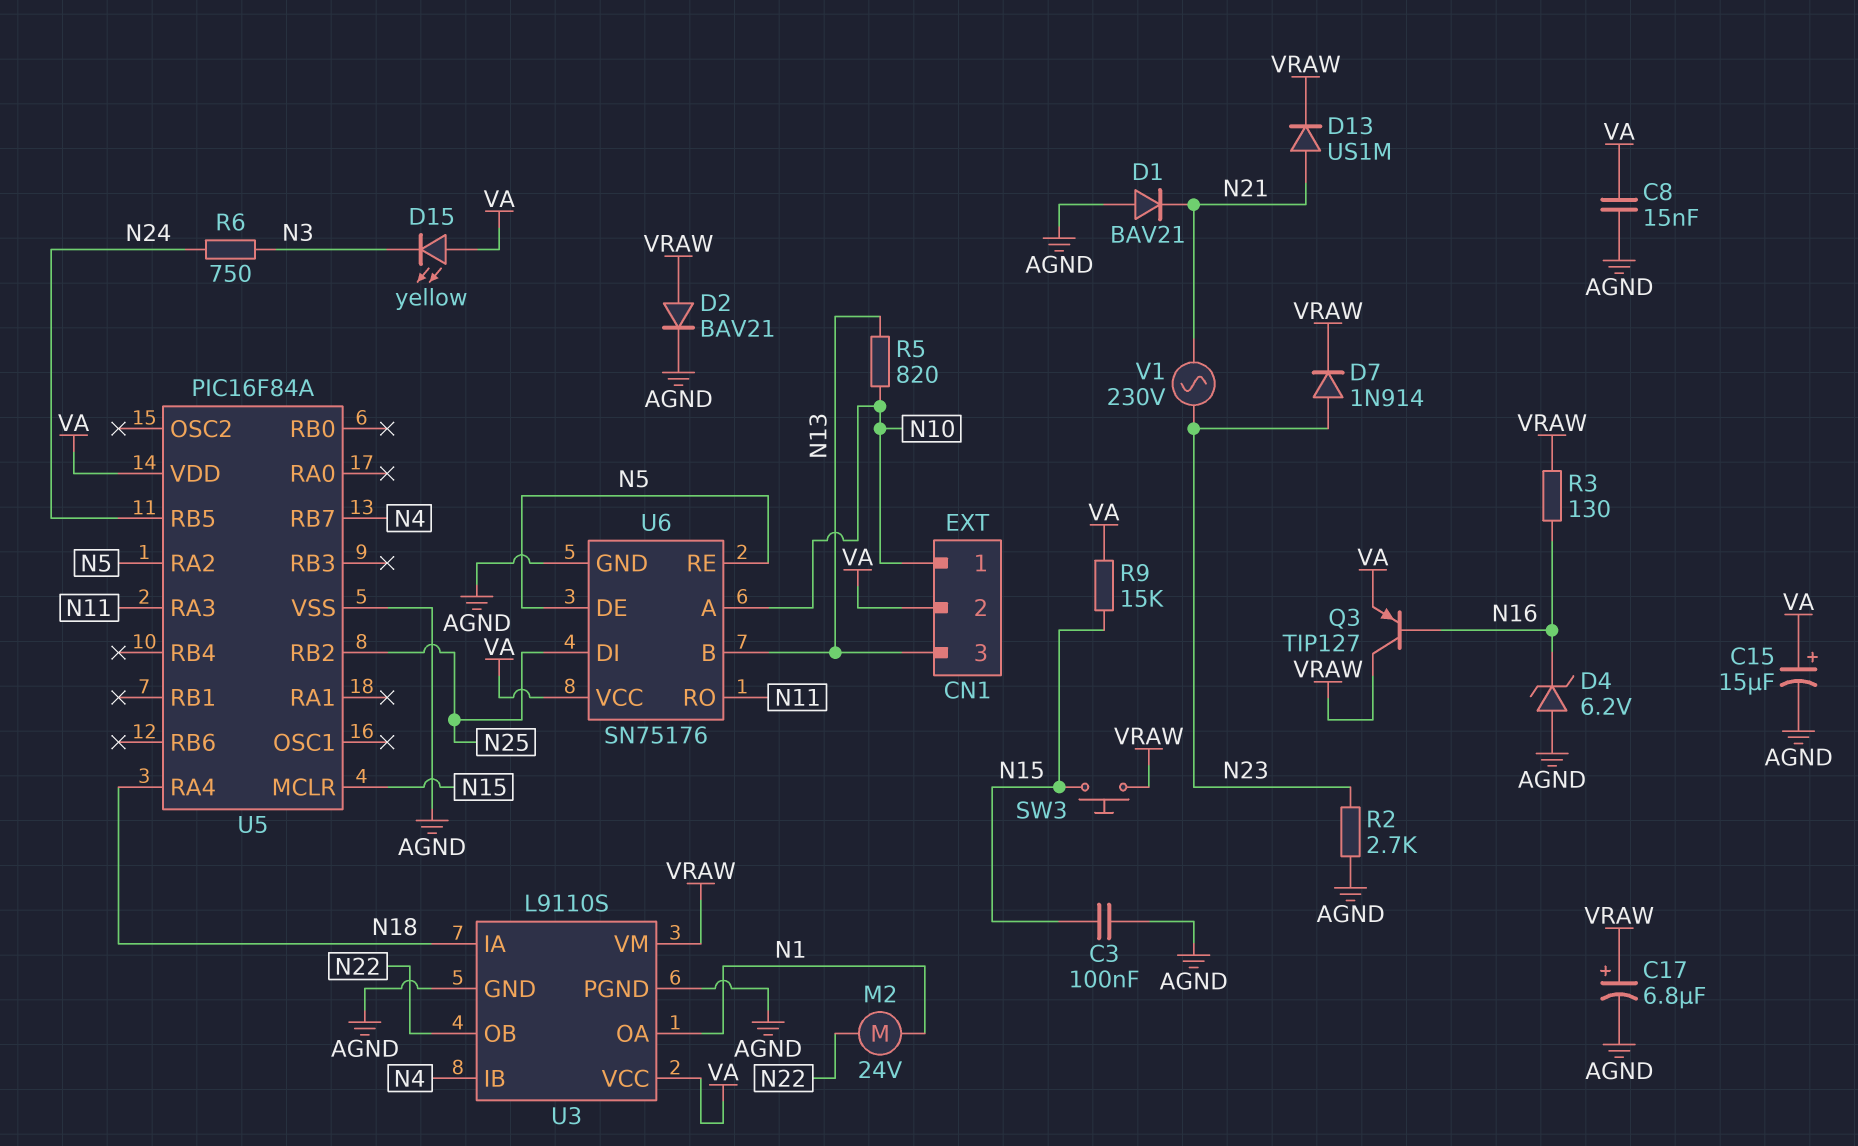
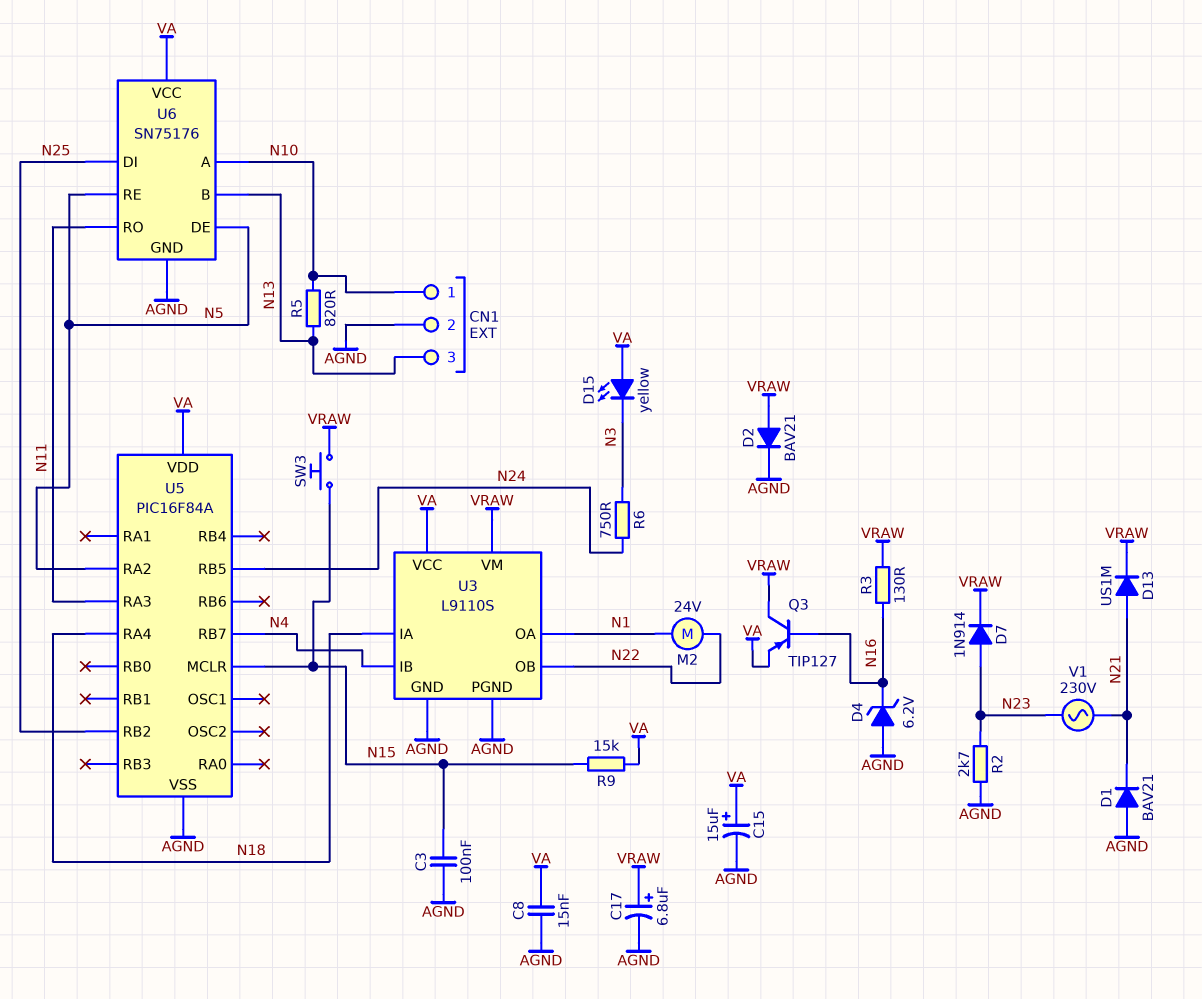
CN1 pin 2: VA -> AGND

